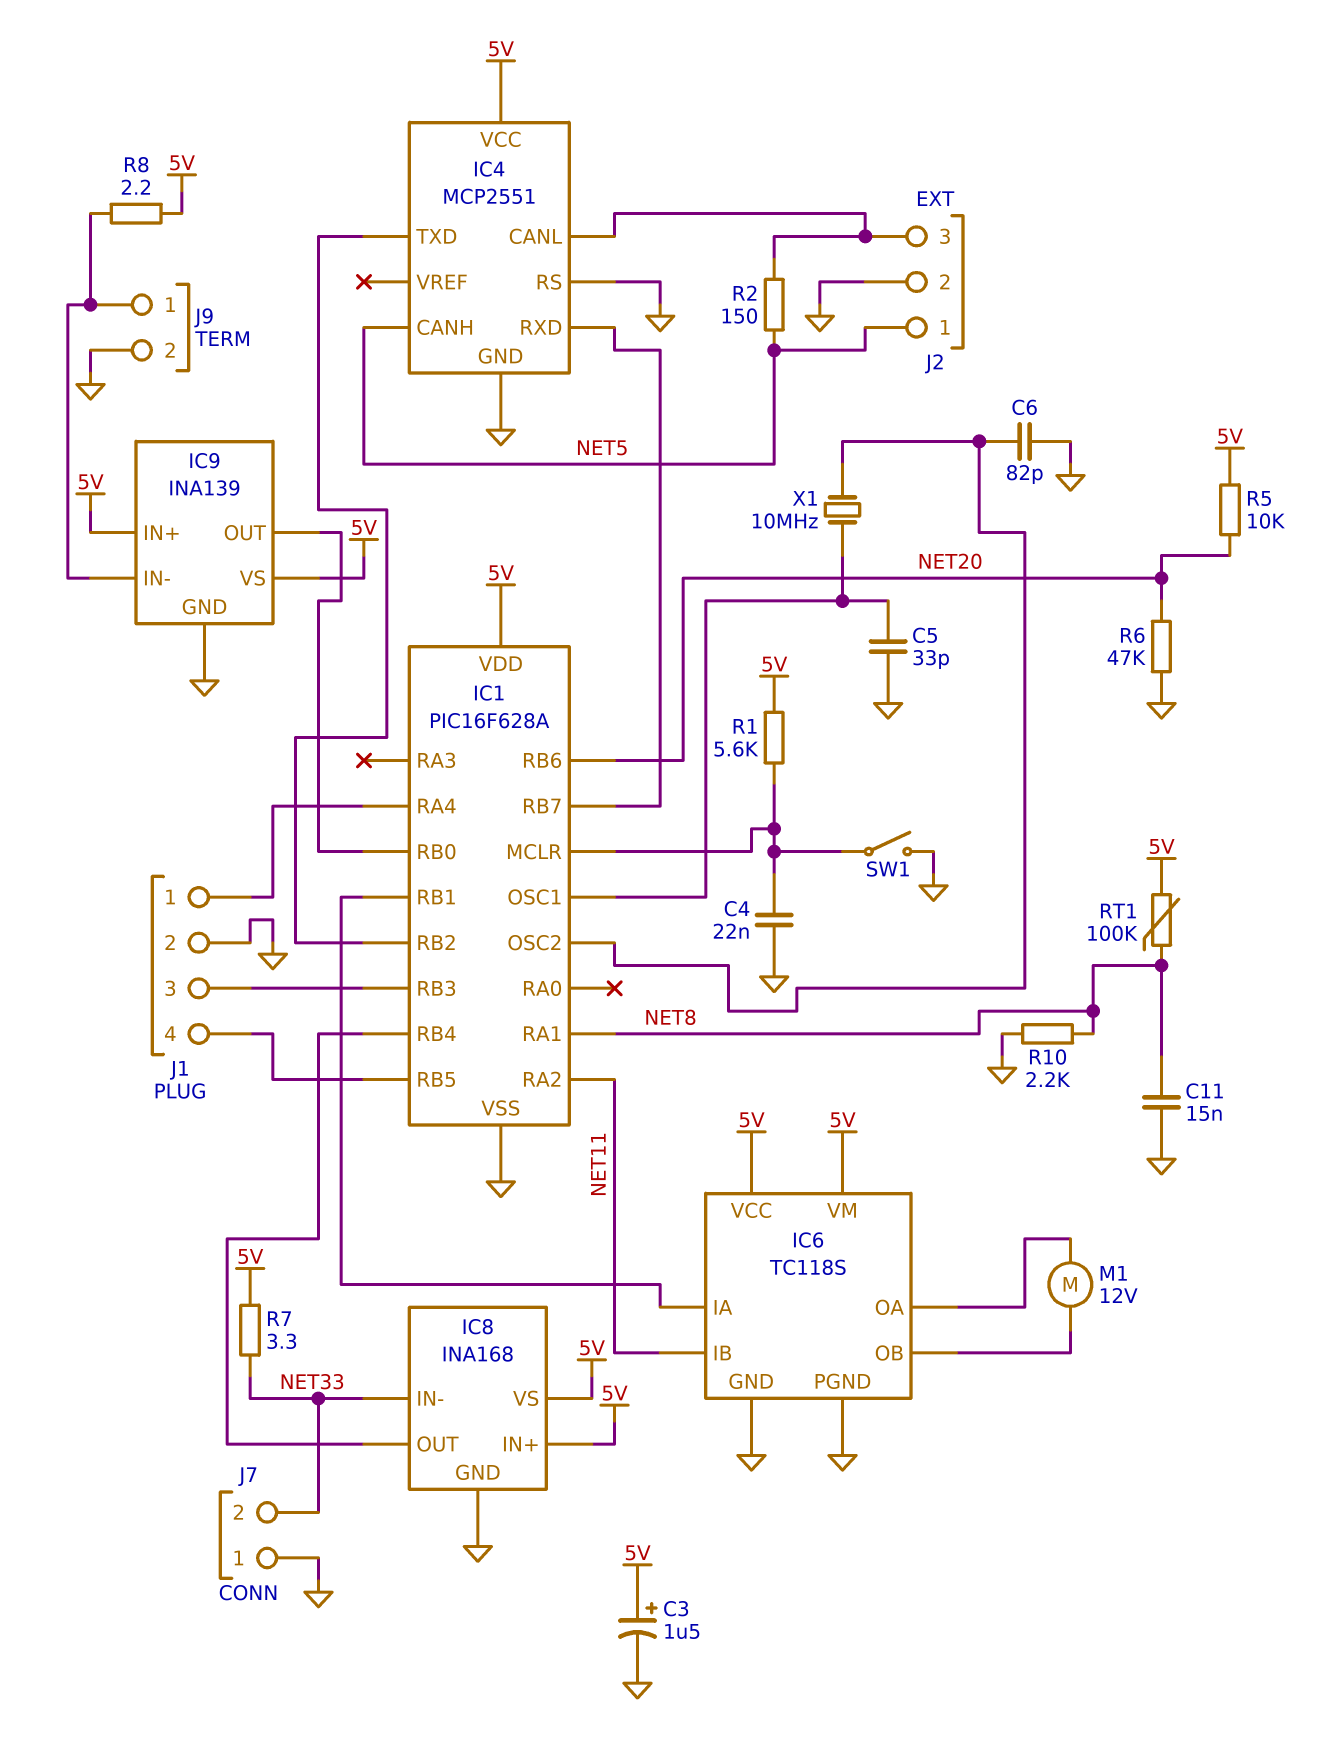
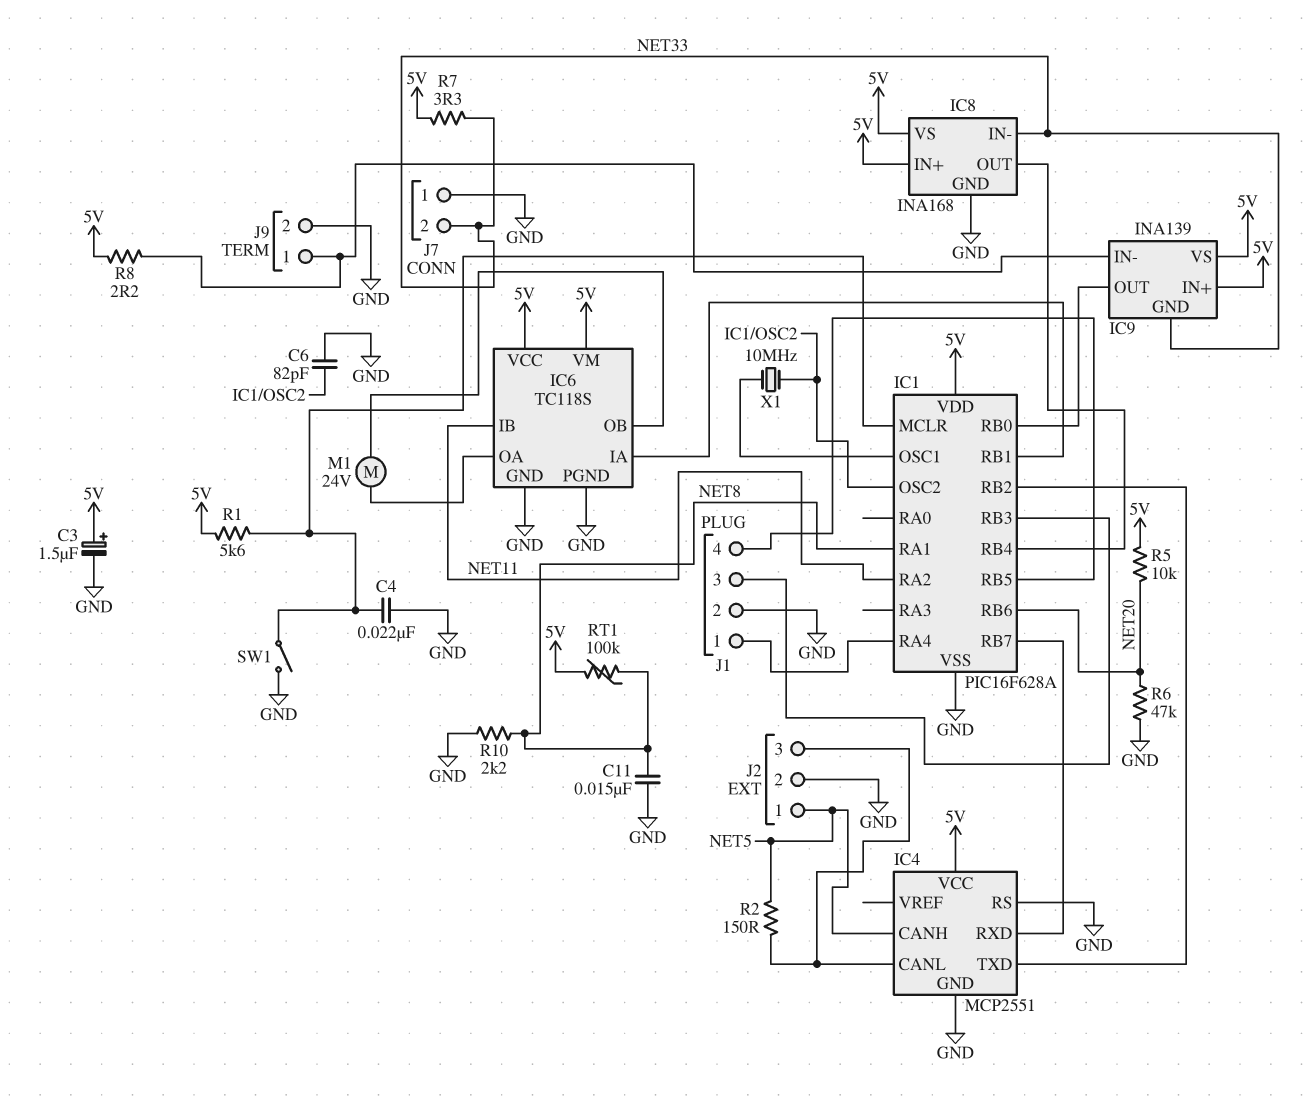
C5: 33pF (GND, IC1/OSC1) -> none
IC9 pin GND: GND -> NET33
M1: motor 12V (IC6/OA, IC6/OB) -> motor 24V (IC6/OA, IC6/OB)

